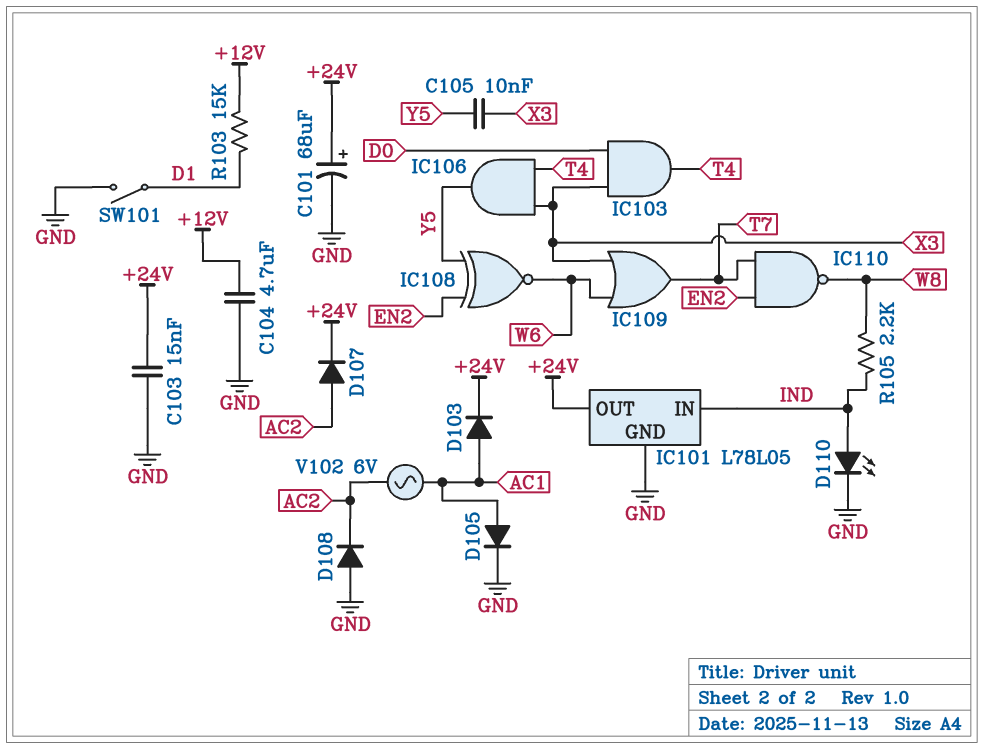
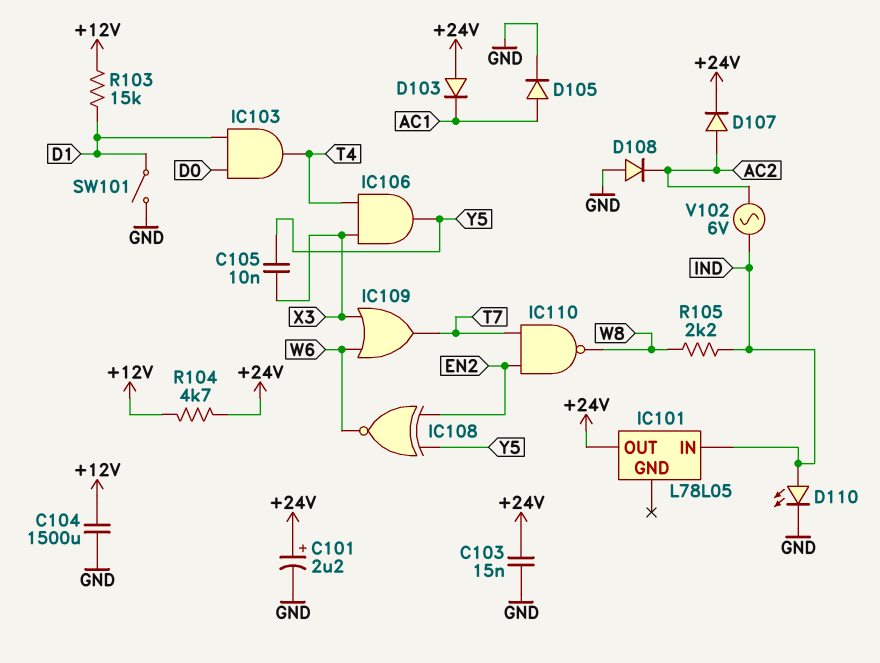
C101: 68uF (plus +24V, minus GND) -> 2.2uF (plus +24V, minus GND)
C104: 4.7uF (+12V, GND) -> 1500uF (+12V, GND)
D103: diode (A AC1, K +24V) -> diode (A +24V, K AC1)
IC101 pin GND: GND -> none
IC103: AND (in D0, in X3, out T4) -> AND (in D0, in D1, out T4)
R104: none -> 4.7k (+12V, +24V)
V102: AC 6V (AC1, AC2) -> AC 6V (AC2, IND)

